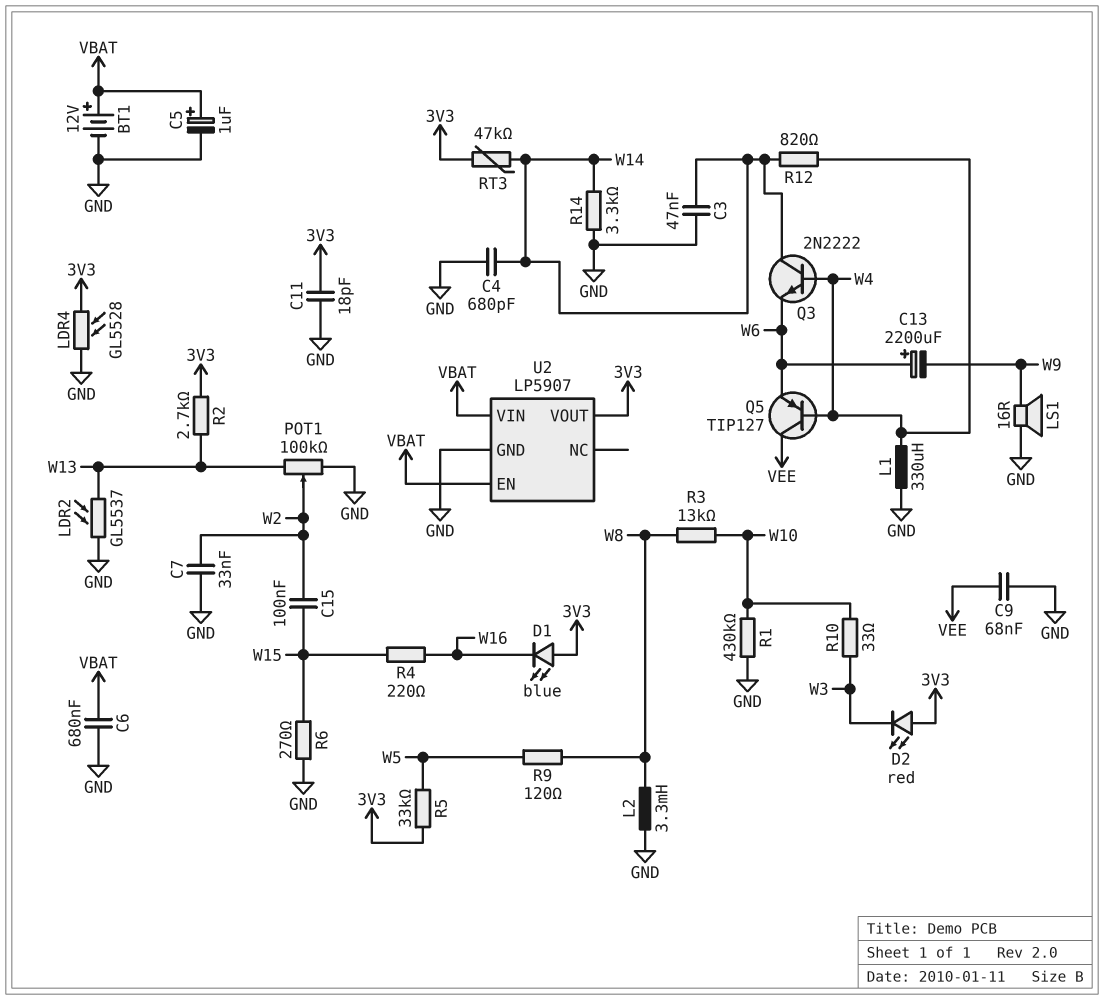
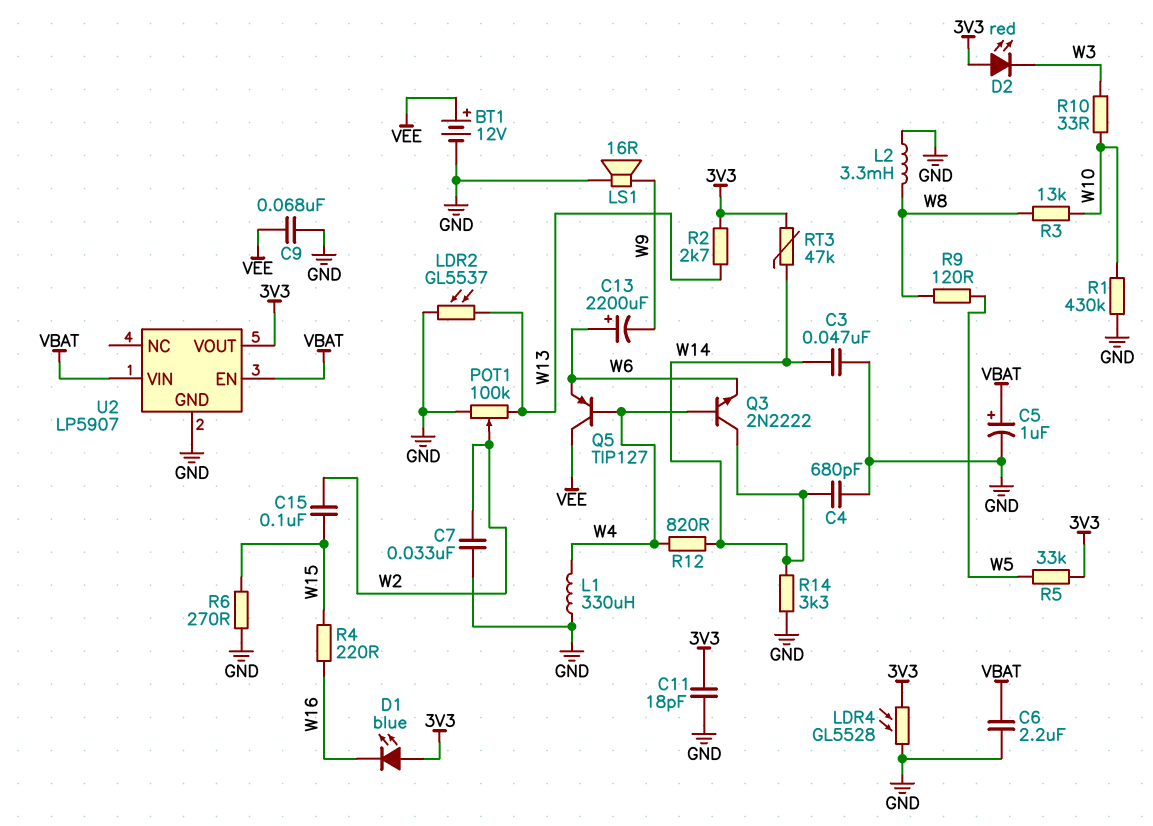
BT1: 12V (plus VBAT, minus GND) -> 12V (plus VEE, minus GND)
C6: 680nF (GND, VBAT) -> 2.2uF (GND, VBAT)

